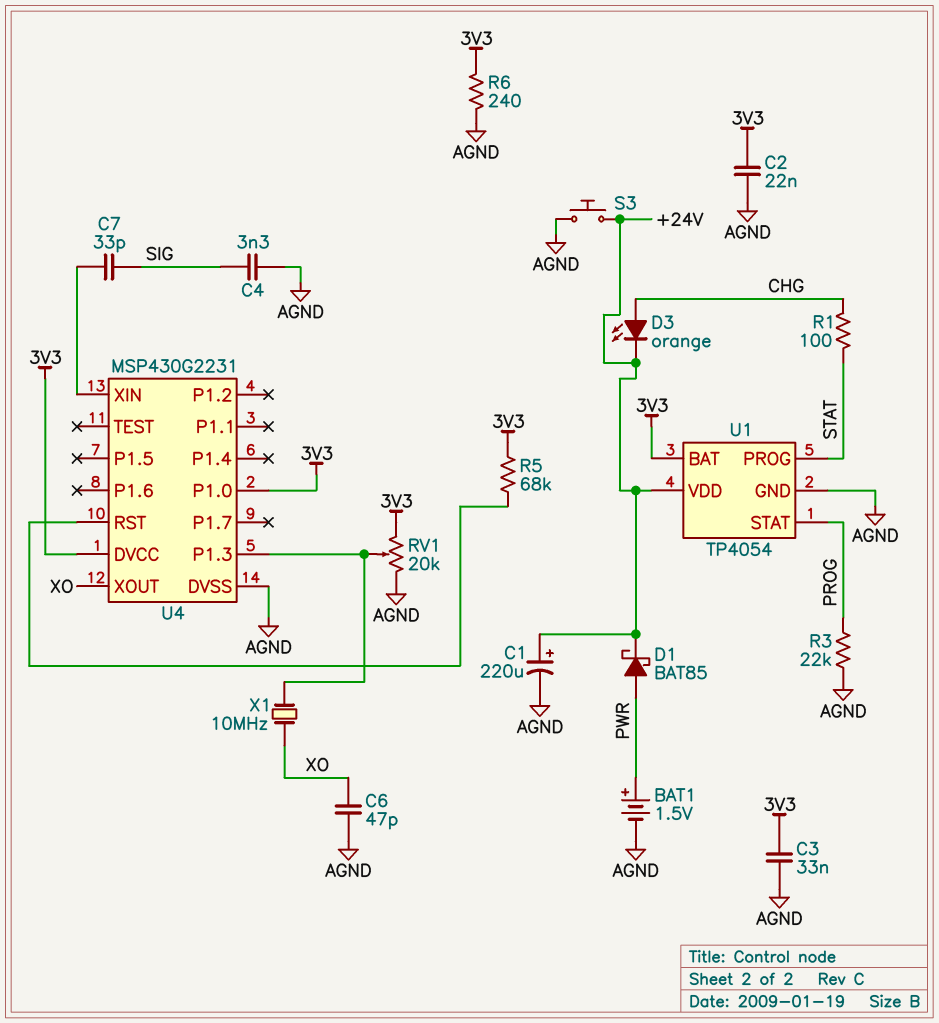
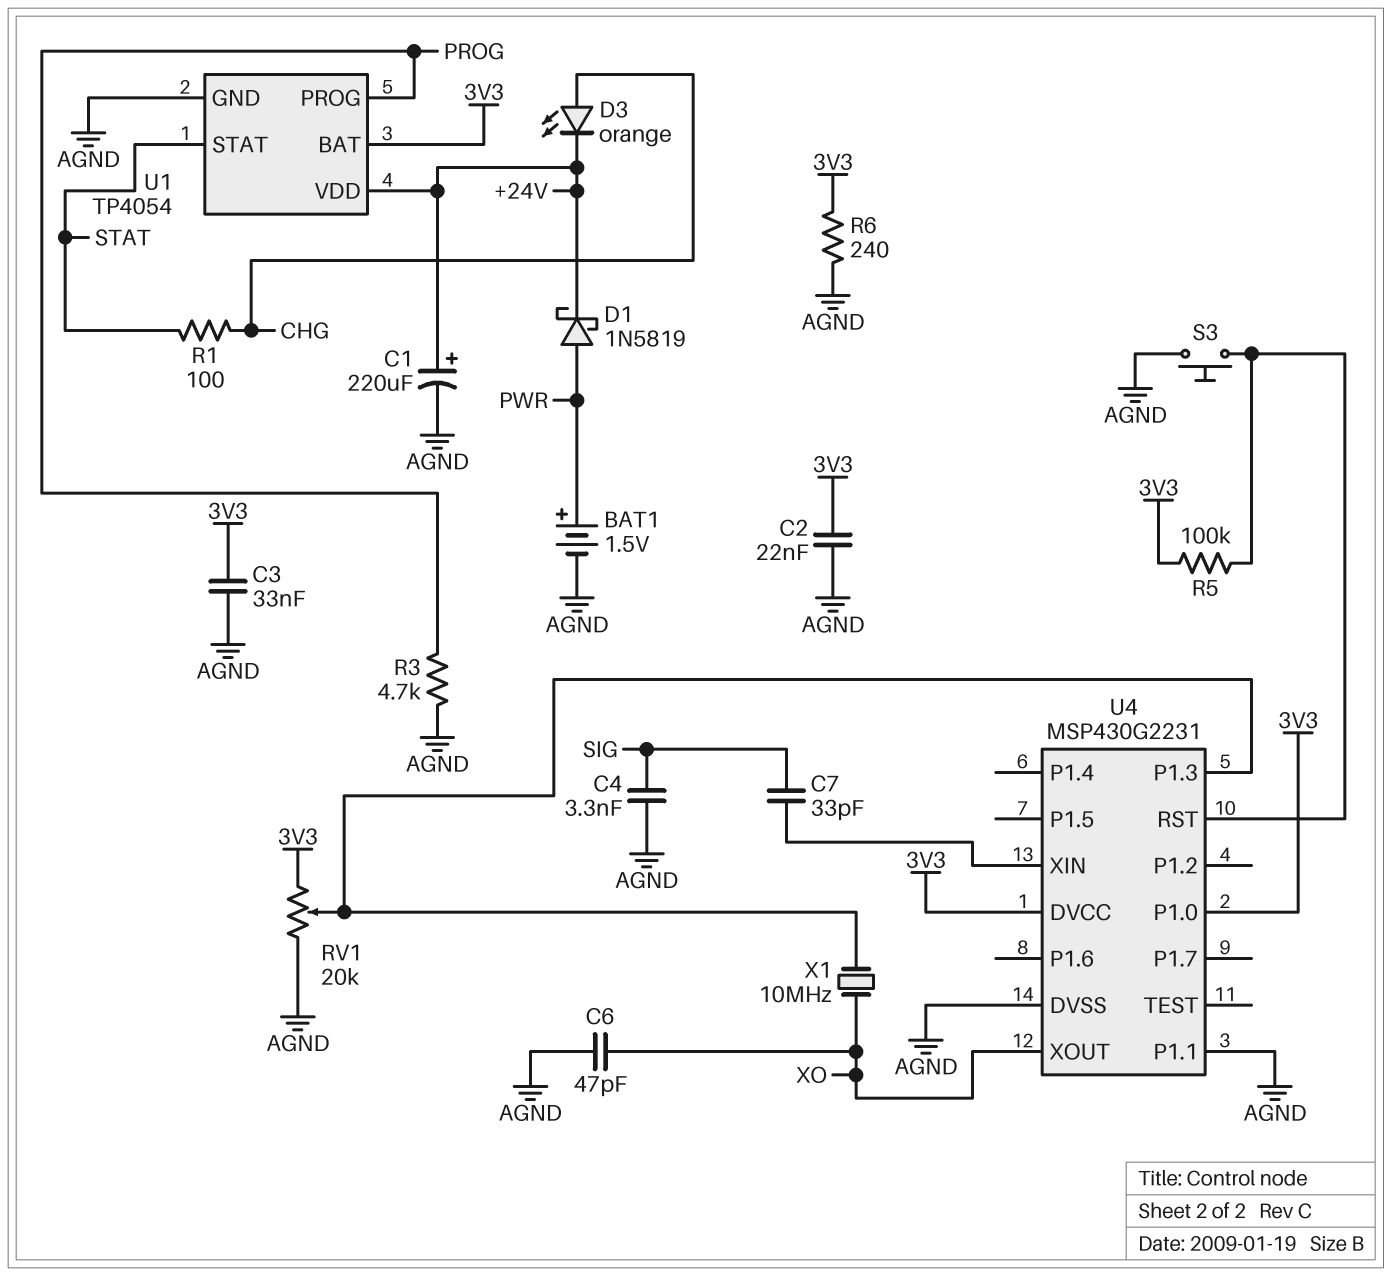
D1: schottky BAT85 (A PWR, K +24V) -> schottky 1N5819 (A PWR, K +24V)
R3: 22k (AGND, PROG) -> 4.7k (AGND, PROG)
R5: 68k (3V3, U4/RST) -> 100k (3V3, U4/RST)
S3: button (+24V, AGND) -> button (AGND, U4/RST)
U1 pin PROG: STAT -> PROG
U1 pin STAT: PROG -> STAT
U4 pin P1.1: none -> AGND

